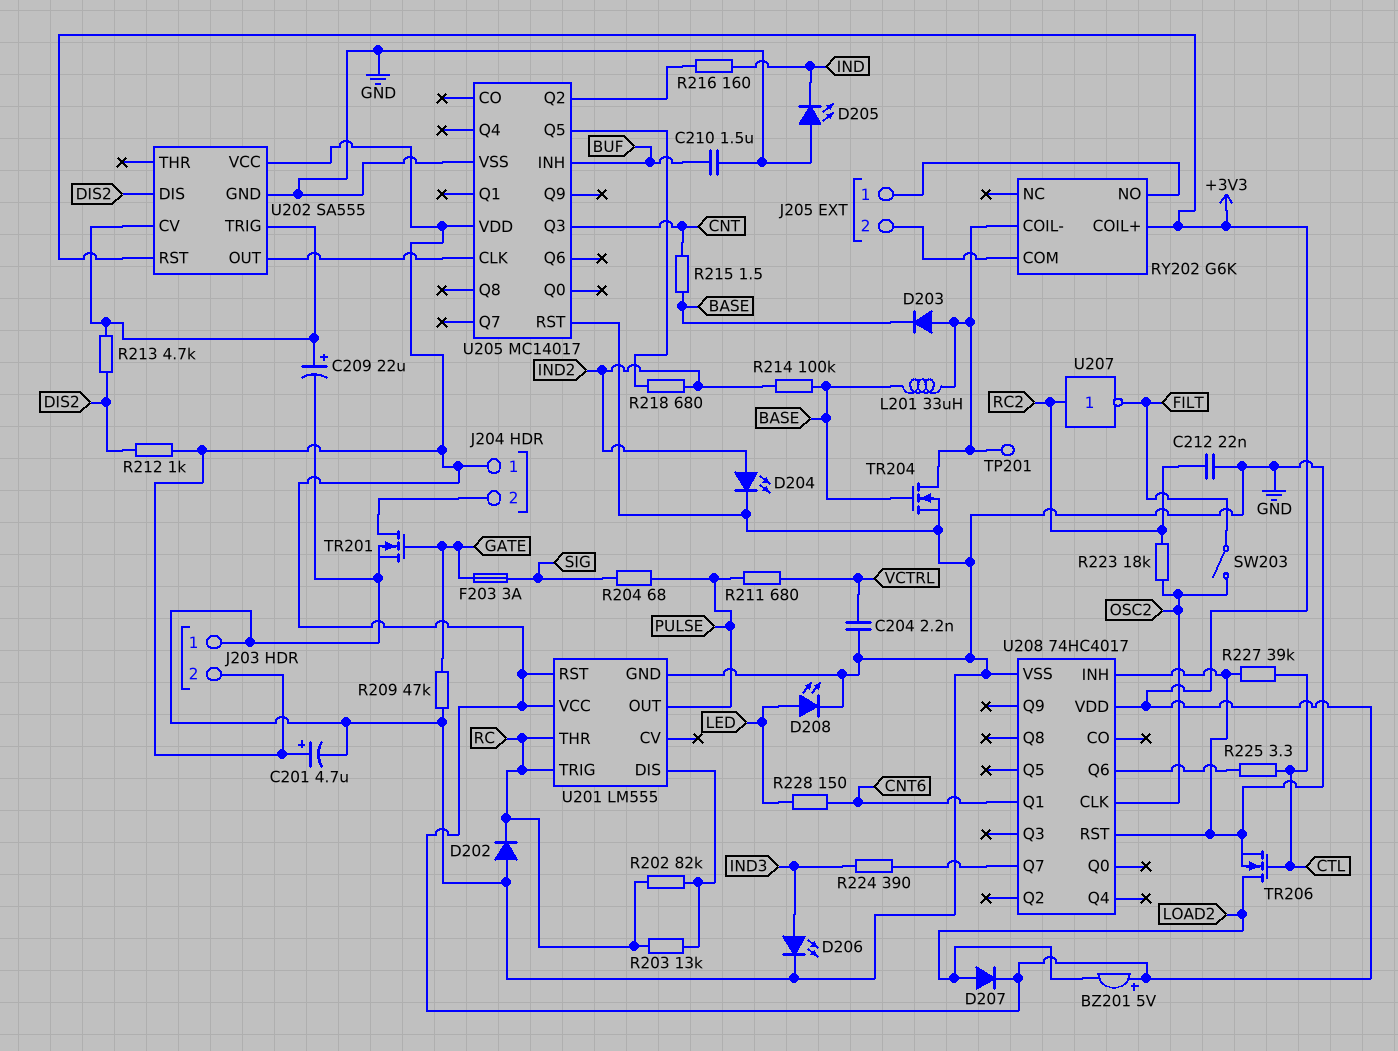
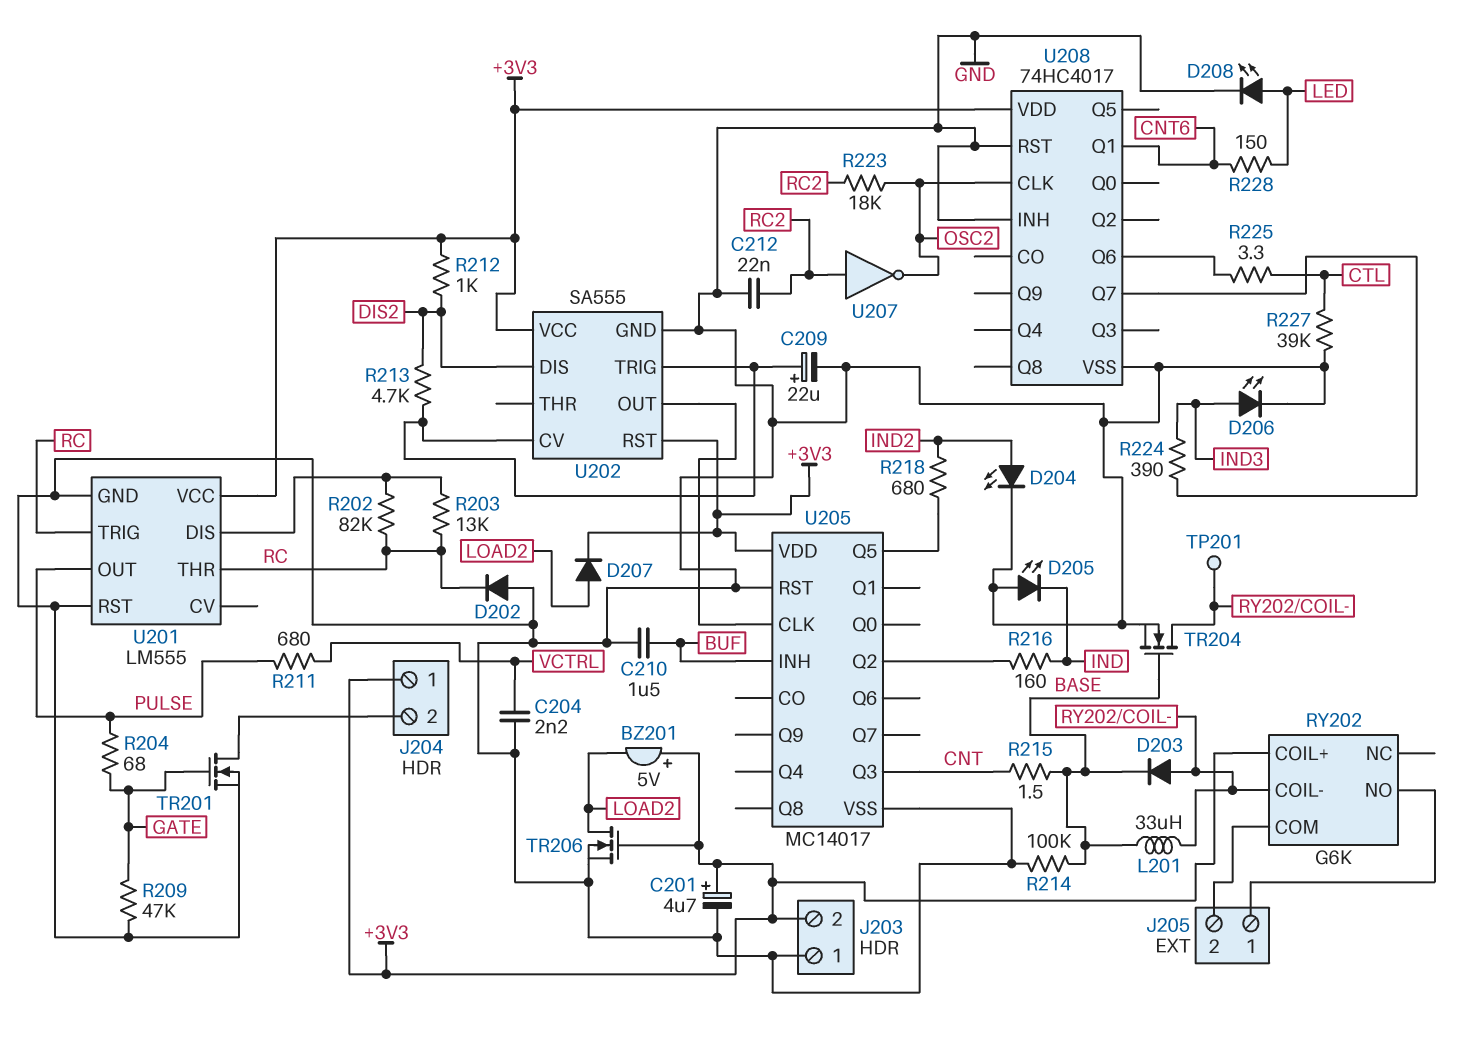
F203: 3A (GATE, SIG) -> none
R204: 68 (PULSE, SIG) -> 68 (GATE, PULSE)
R214: 100k (BASE, IND2) -> 100k (BASE, GND)
SW203: switch (FILT, OSC2) -> none
TR206: NMOS (G CTL, D LOAD2, S GND) -> NMOS (G +3V3, D LOAD2, S GND)
U201 pin RST: +3V3 -> GND
U207: NOT (in RC2, out FILT) -> NOT (in RC2, out OSC2)

